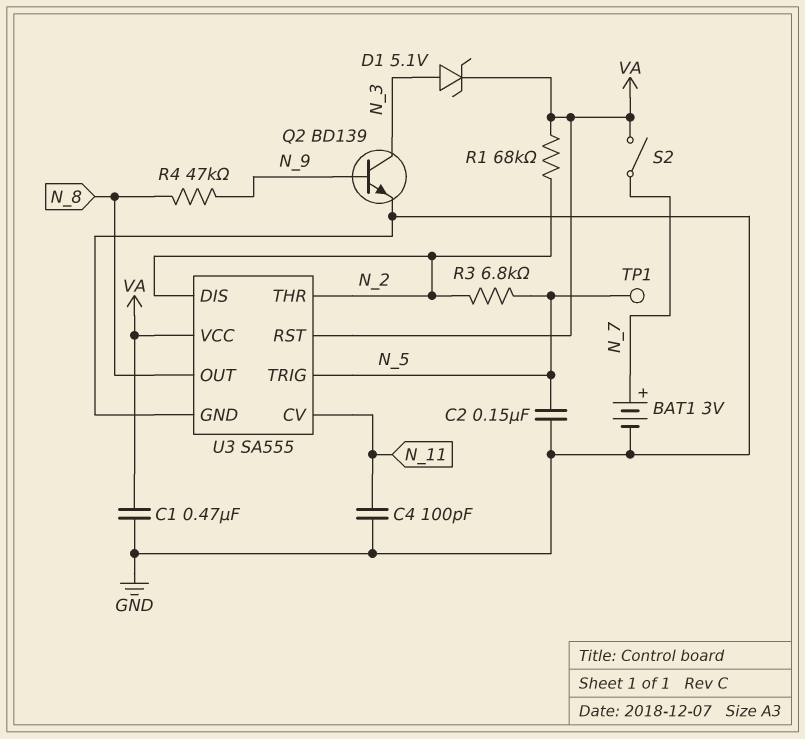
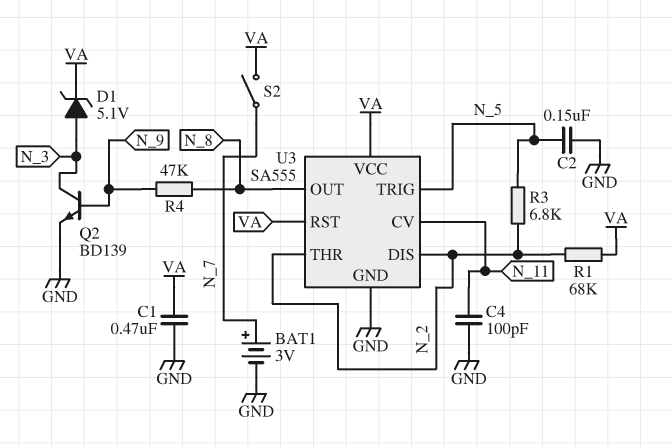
TP1: test point (N_5) -> none

